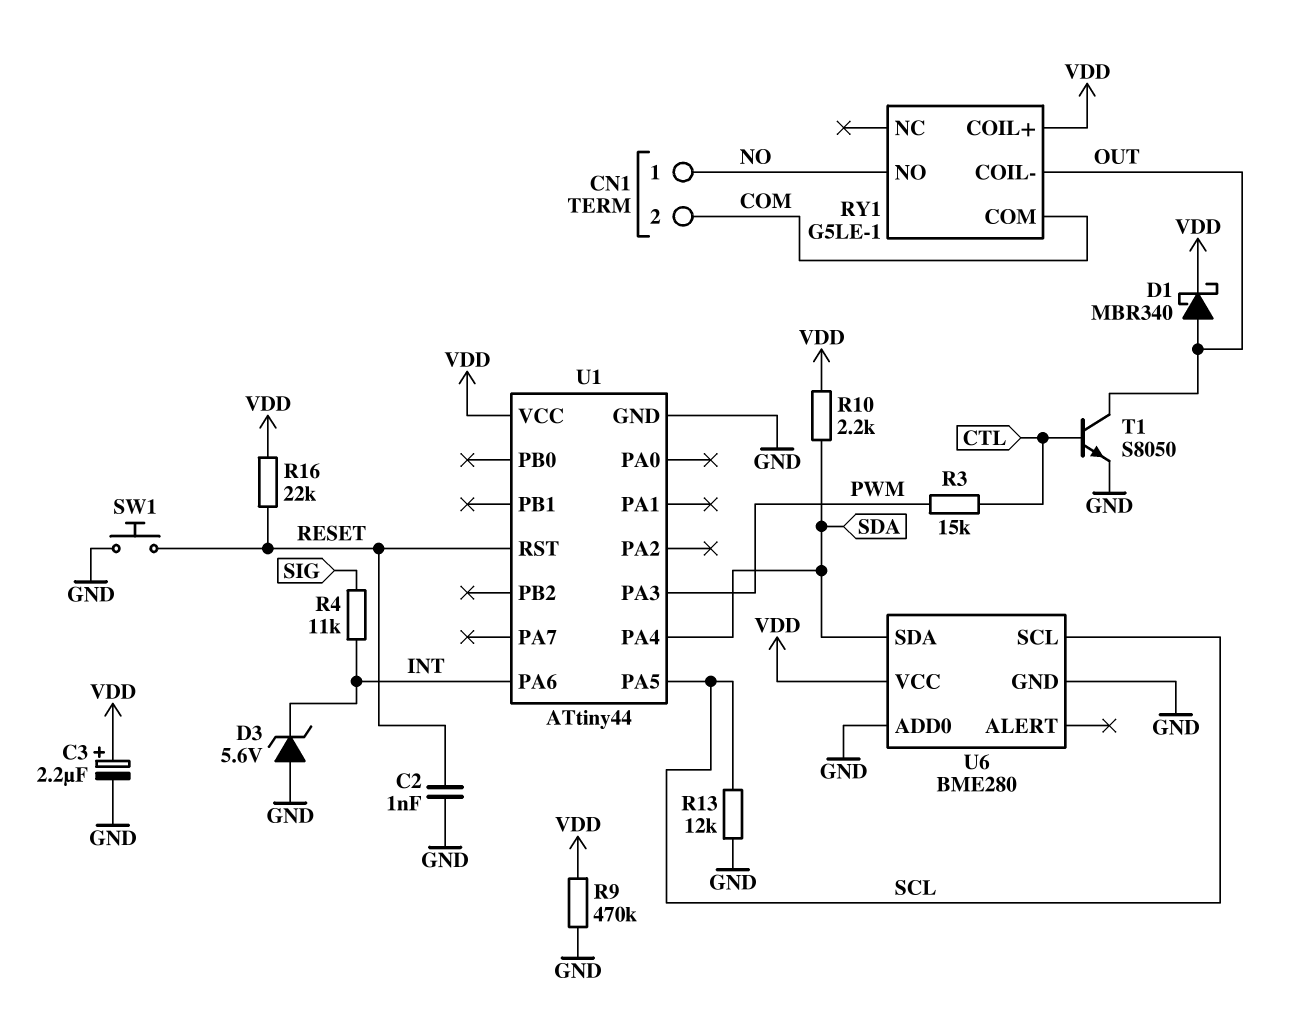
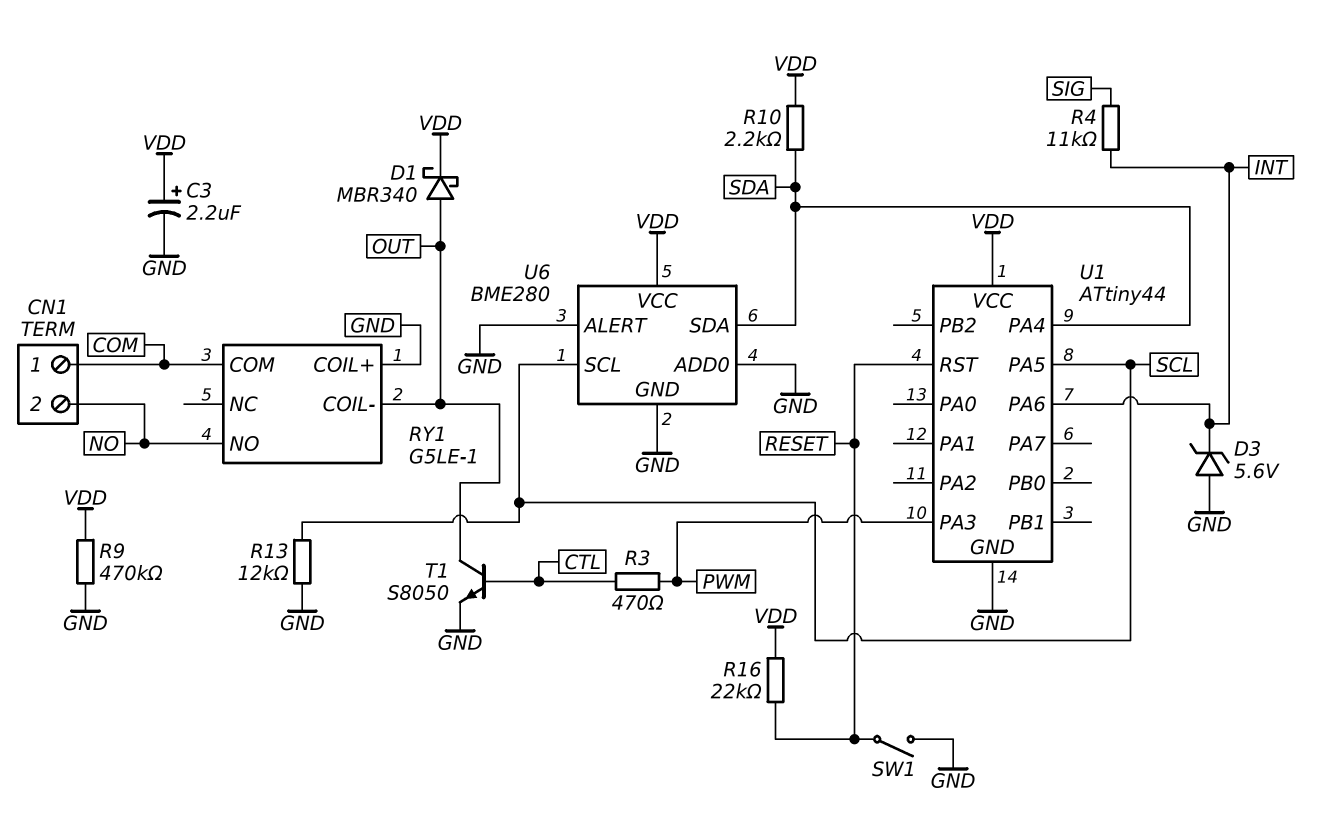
C2: 1nF (GND, RESET) -> none
CN1 pin 1: NO -> COM
CN1 pin 2: COM -> NO
R3: 15k (CTL, PWM) -> 470 (CTL, PWM)
RY1 pin COIL+: VDD -> GND
SW1: button (GND, RESET) -> switch (GND, RESET)
U6 pin ALERT: none -> GND

